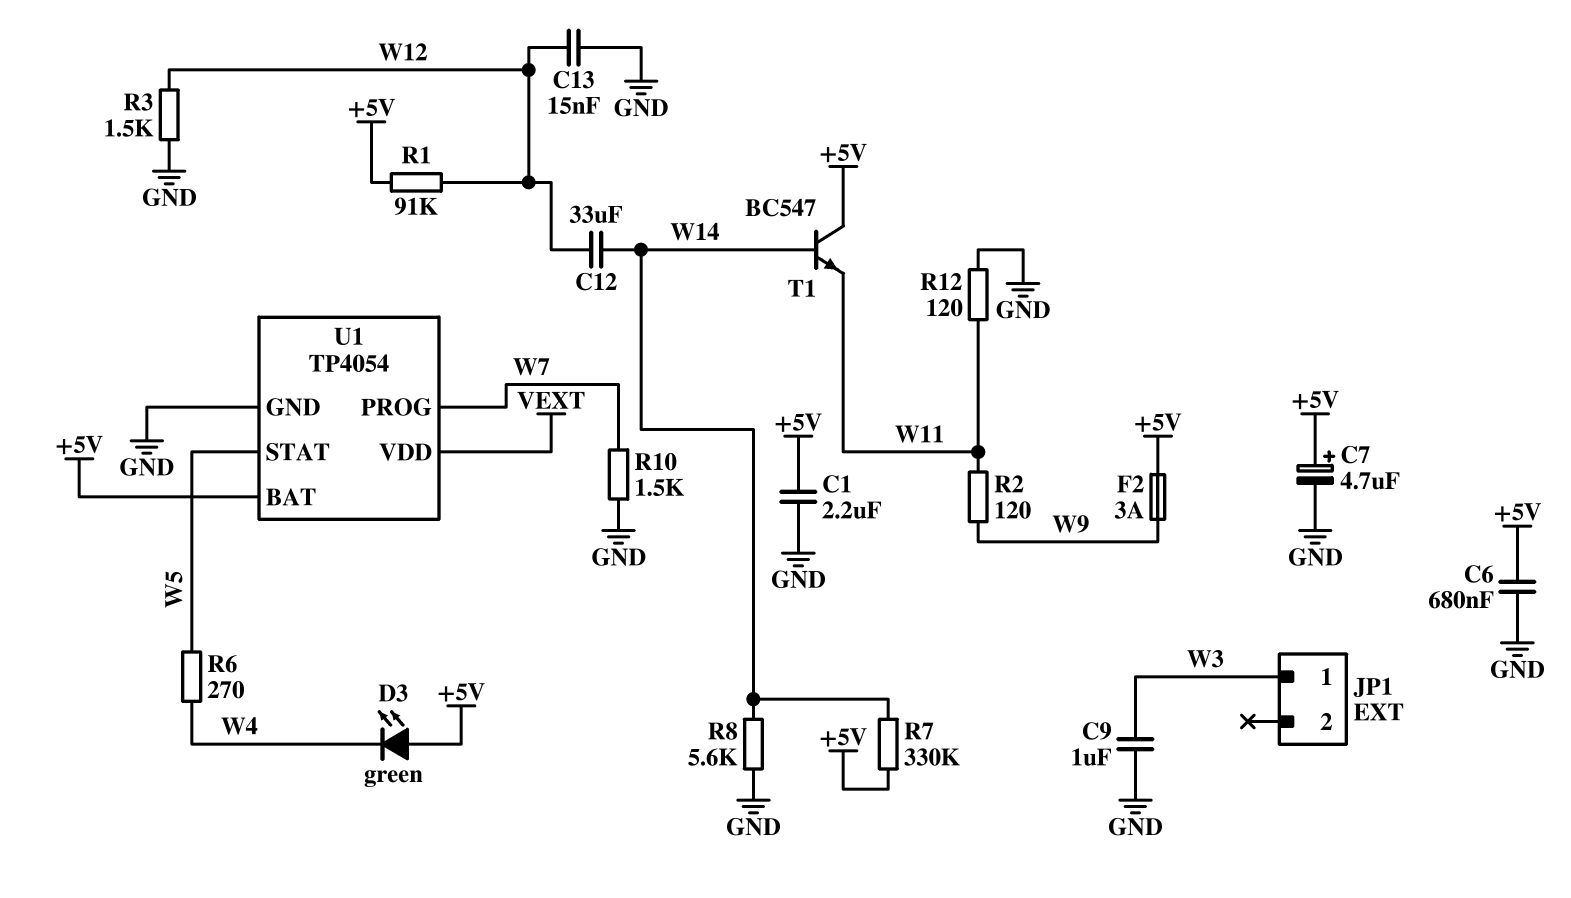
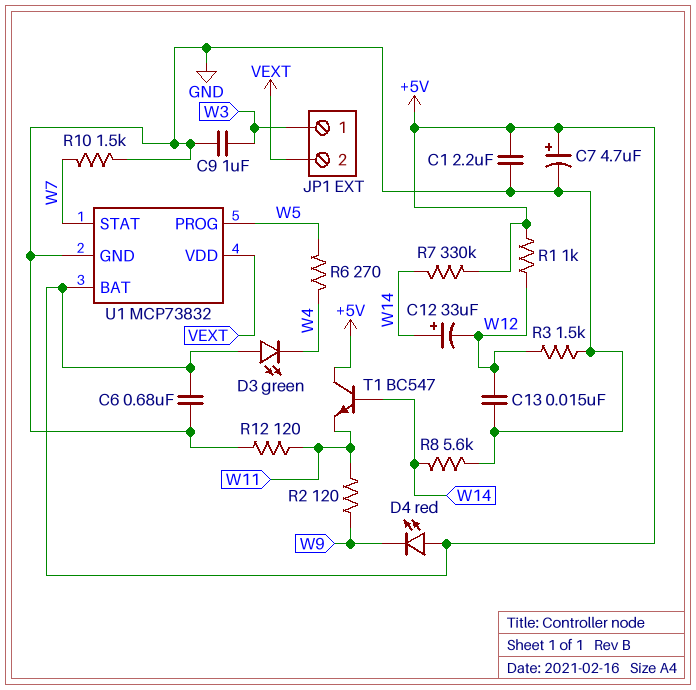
C12: 33uF (W12, W14) -> 33uF (plus W14, minus W12)
D4: none -> LED red (A +5V, K W9)
F2: 3A (+5V, W9) -> none
JP1 pin 2: none -> VEXT
R1: 91k (+5V, W12) -> 1k (+5V, W12)
U1: TP4054 -> MCP73832
U1 pin PROG: W7 -> W5
U1 pin STAT: W5 -> W7

